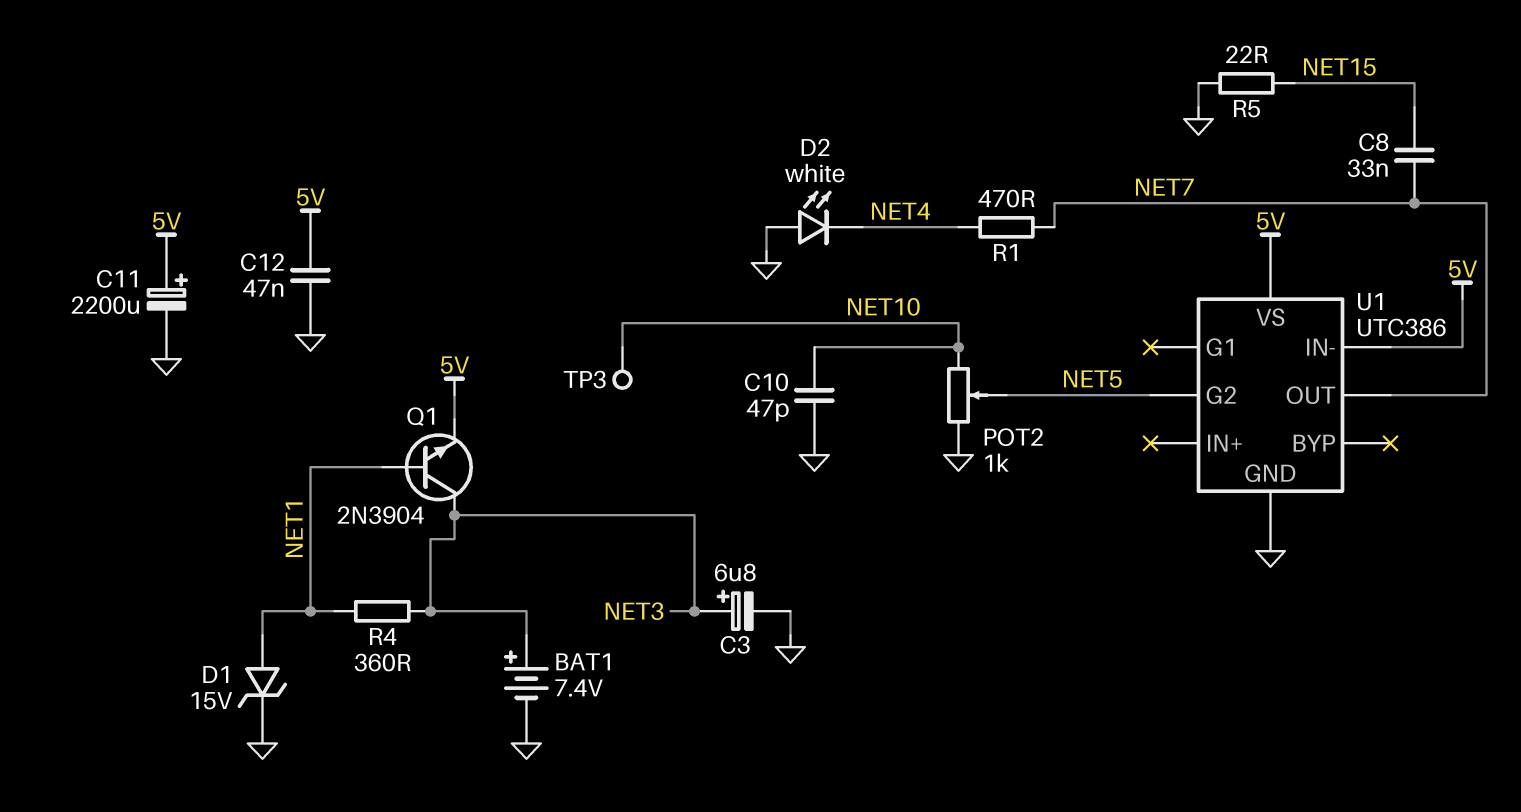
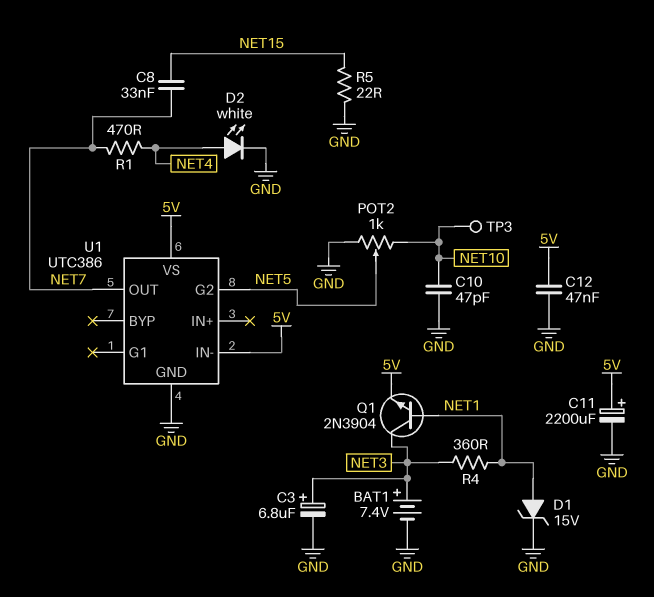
D2: LED white (A GND, K NET4) -> LED white (A NET4, K GND)

